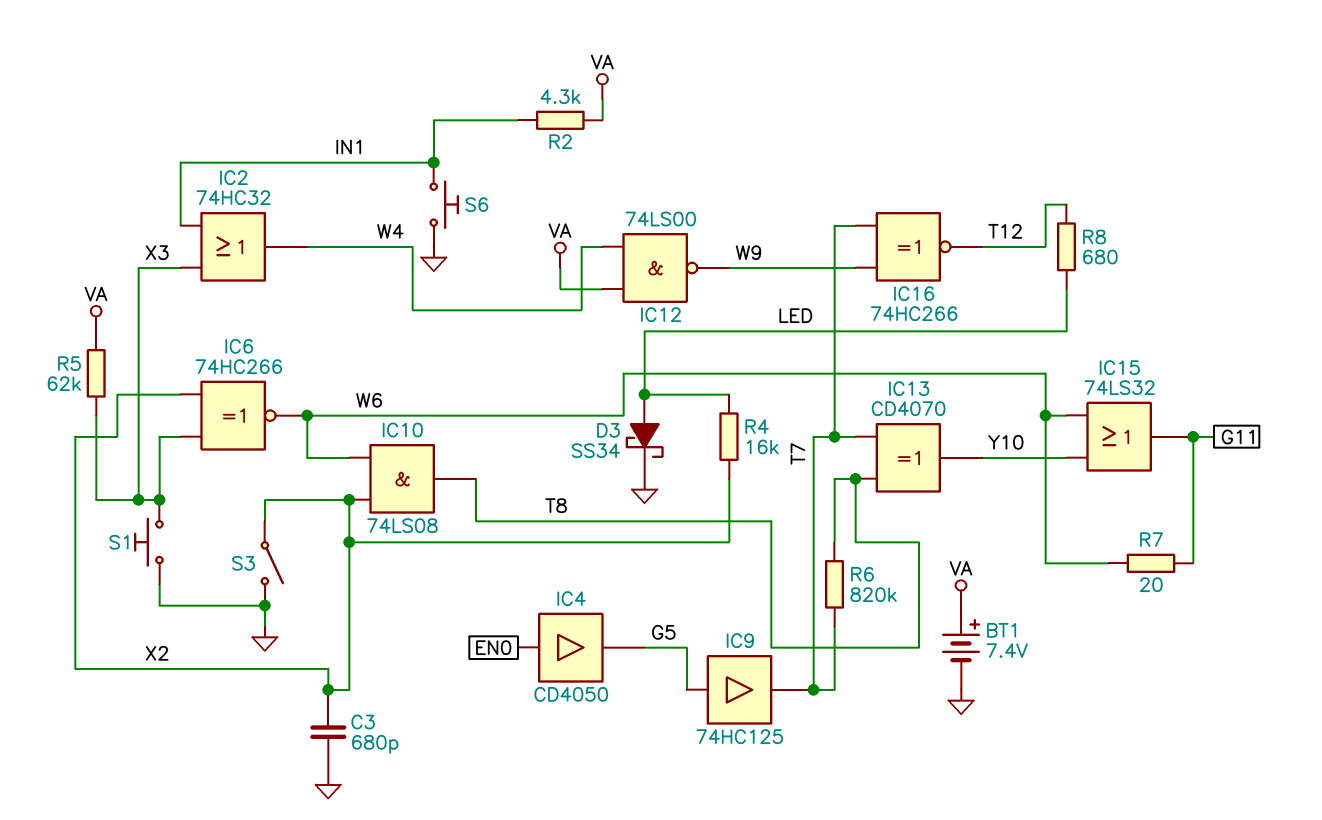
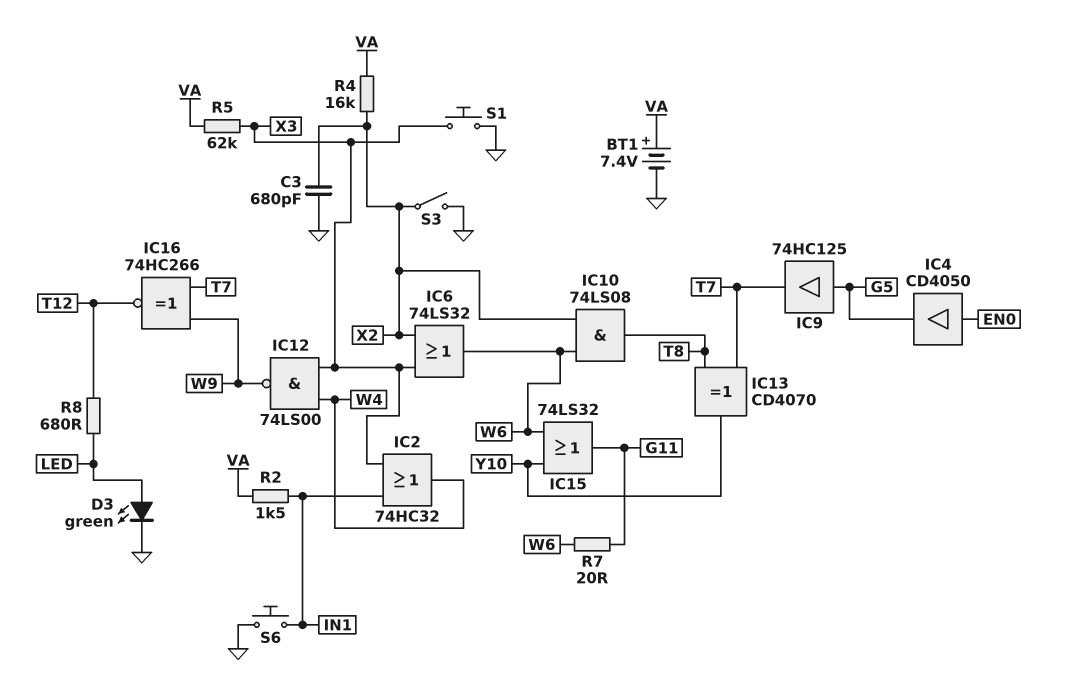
D3: schottky SS34 (A LED, K GND) -> LED green (A LED, K GND)
IC6: XNOR 74HC266 (in X2, in X3, out W6) -> OR 74LS32 (in X2, in X3, out W6)
IC12: NAND 74LS00 (in VA, in W4, out W9) -> NAND 74LS00 (in W4, in X3, out W9)
R2: 4.3k (IN1, VA) -> 1.5k (IN1, VA)
R4: 16k (LED, X2) -> 16k (VA, X2)
R6: 820k (T7, T8) -> none

